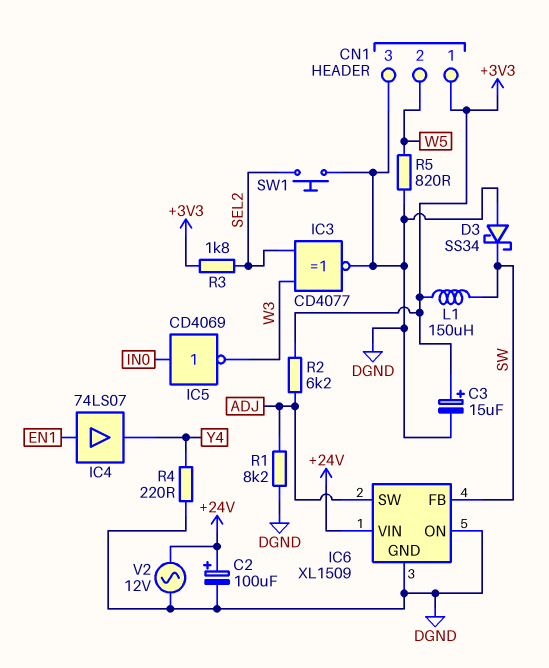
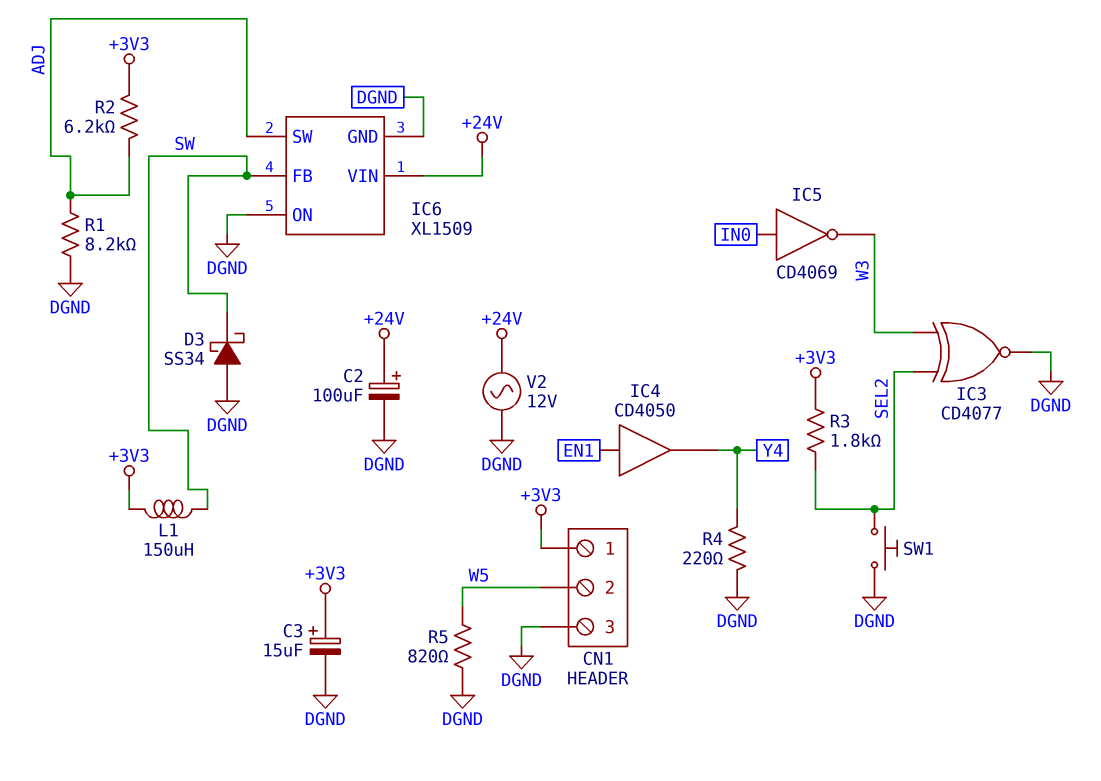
IC4: buffer 74LS07 (in EN1, out Y4) -> buffer CD4050 (in EN1, out Y4)

